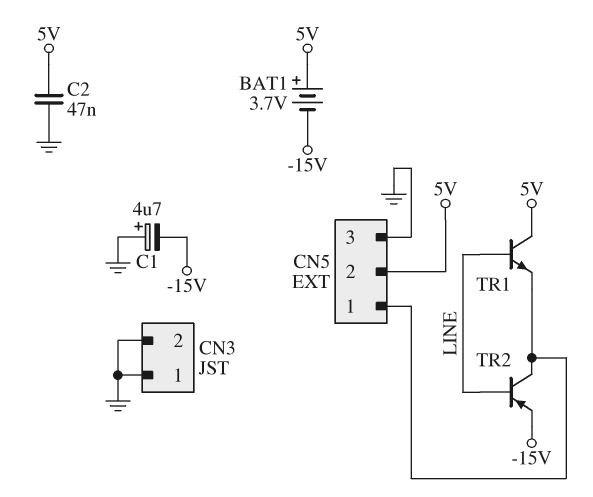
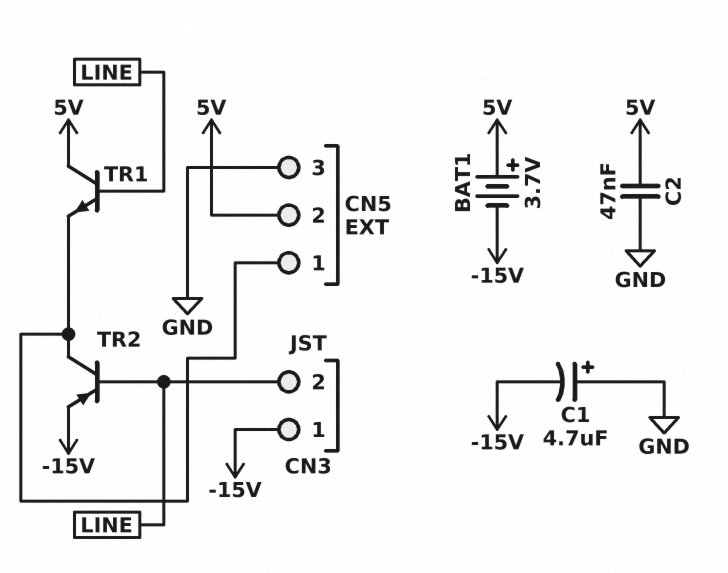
CN3 pin 1: GND -> -15V
CN3 pin 2: GND -> LINE

